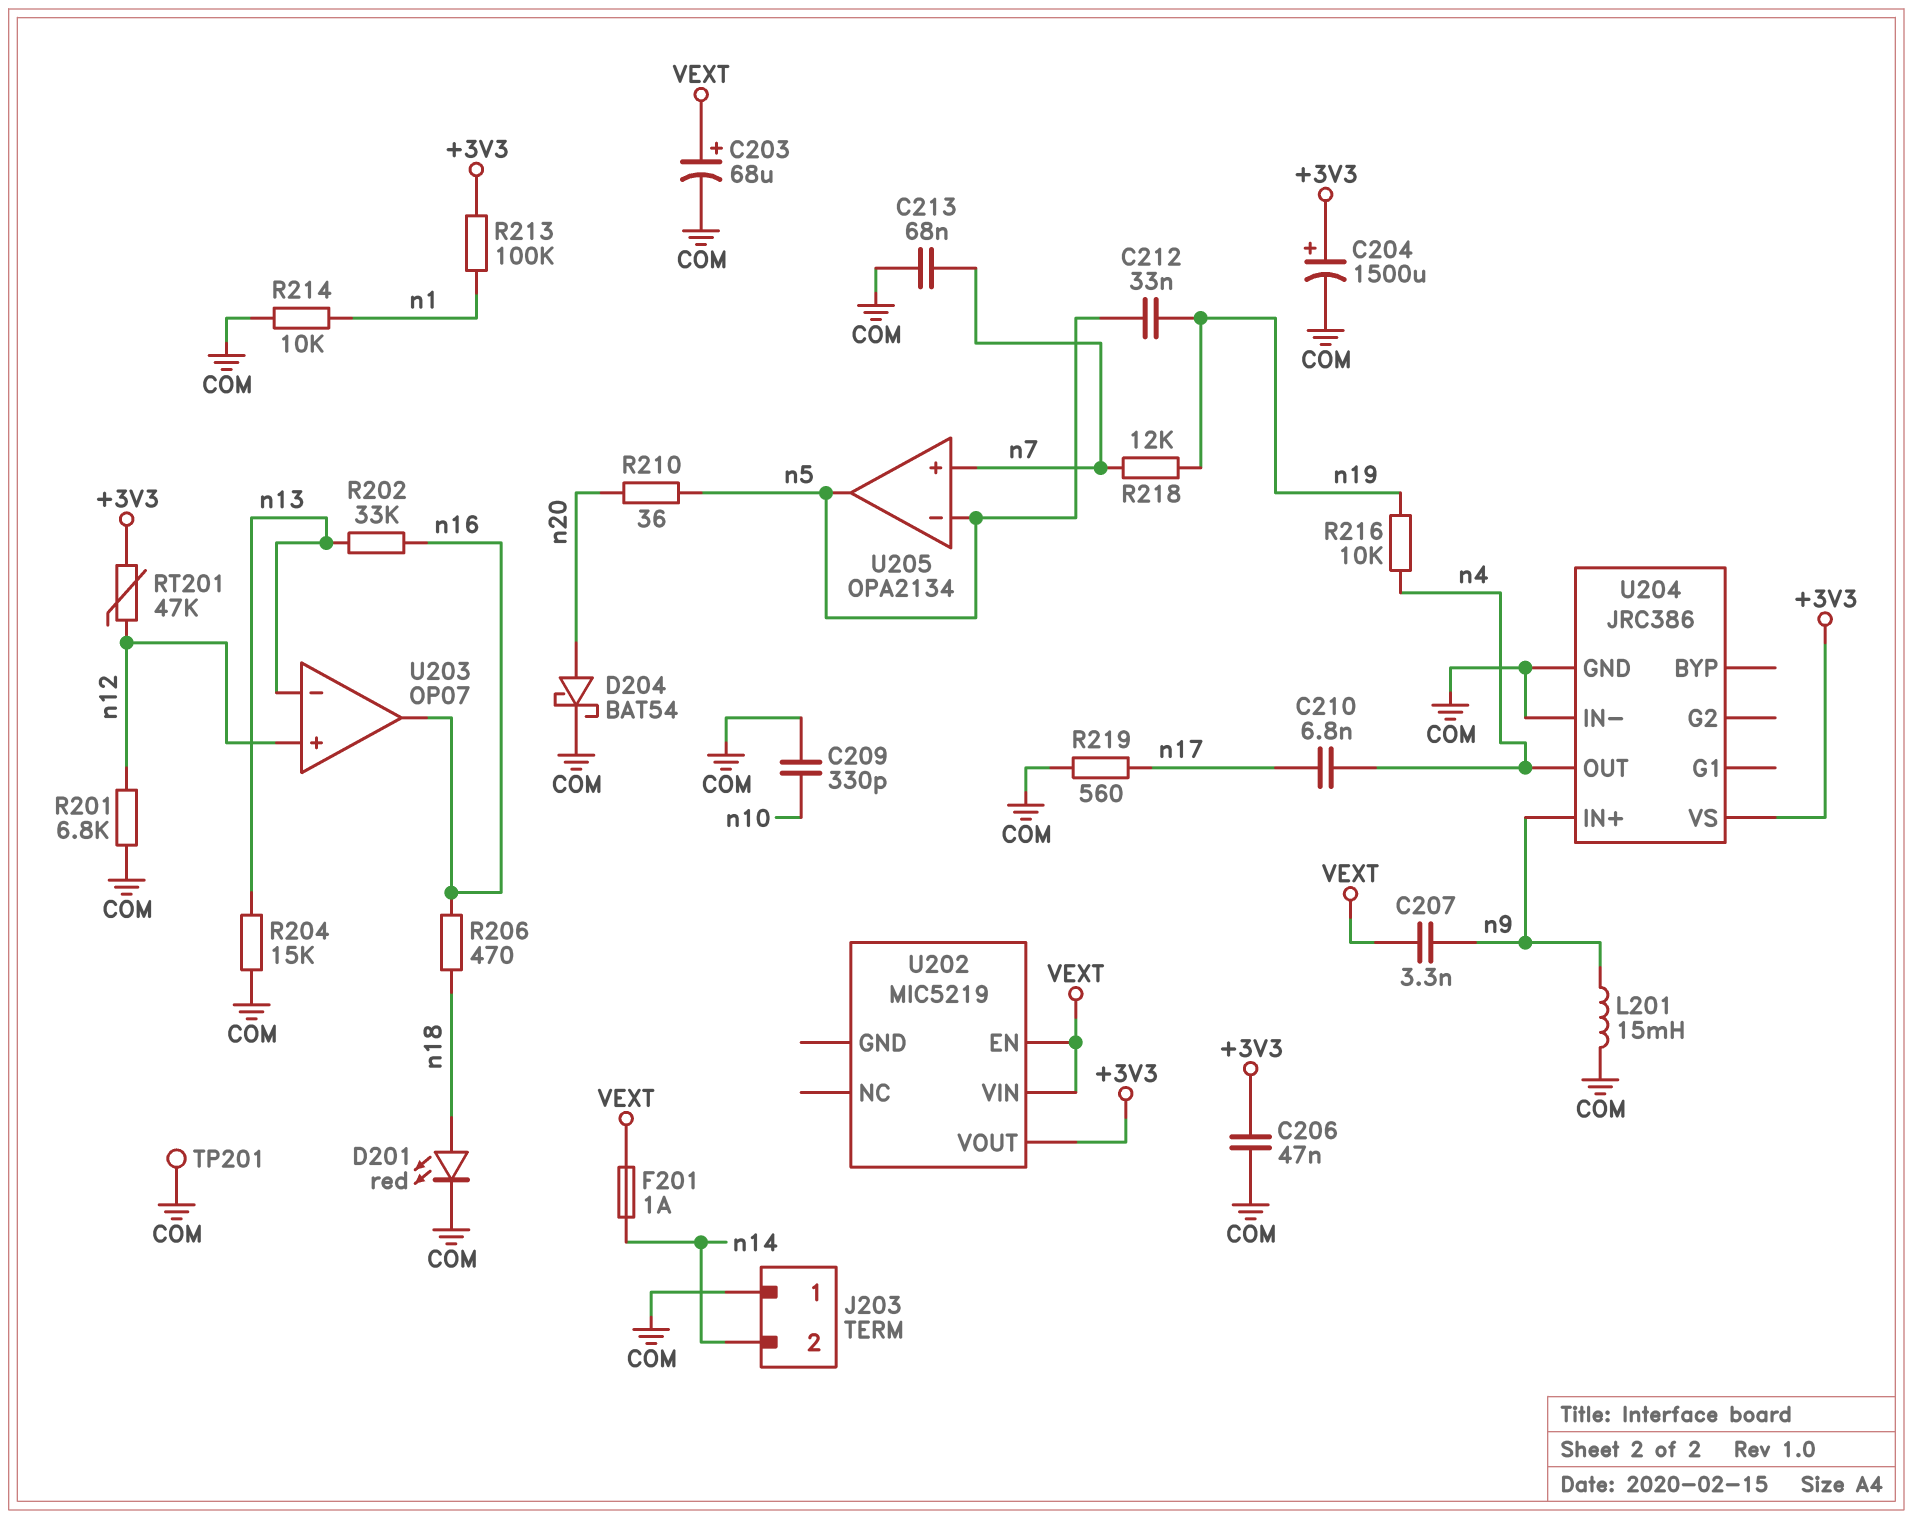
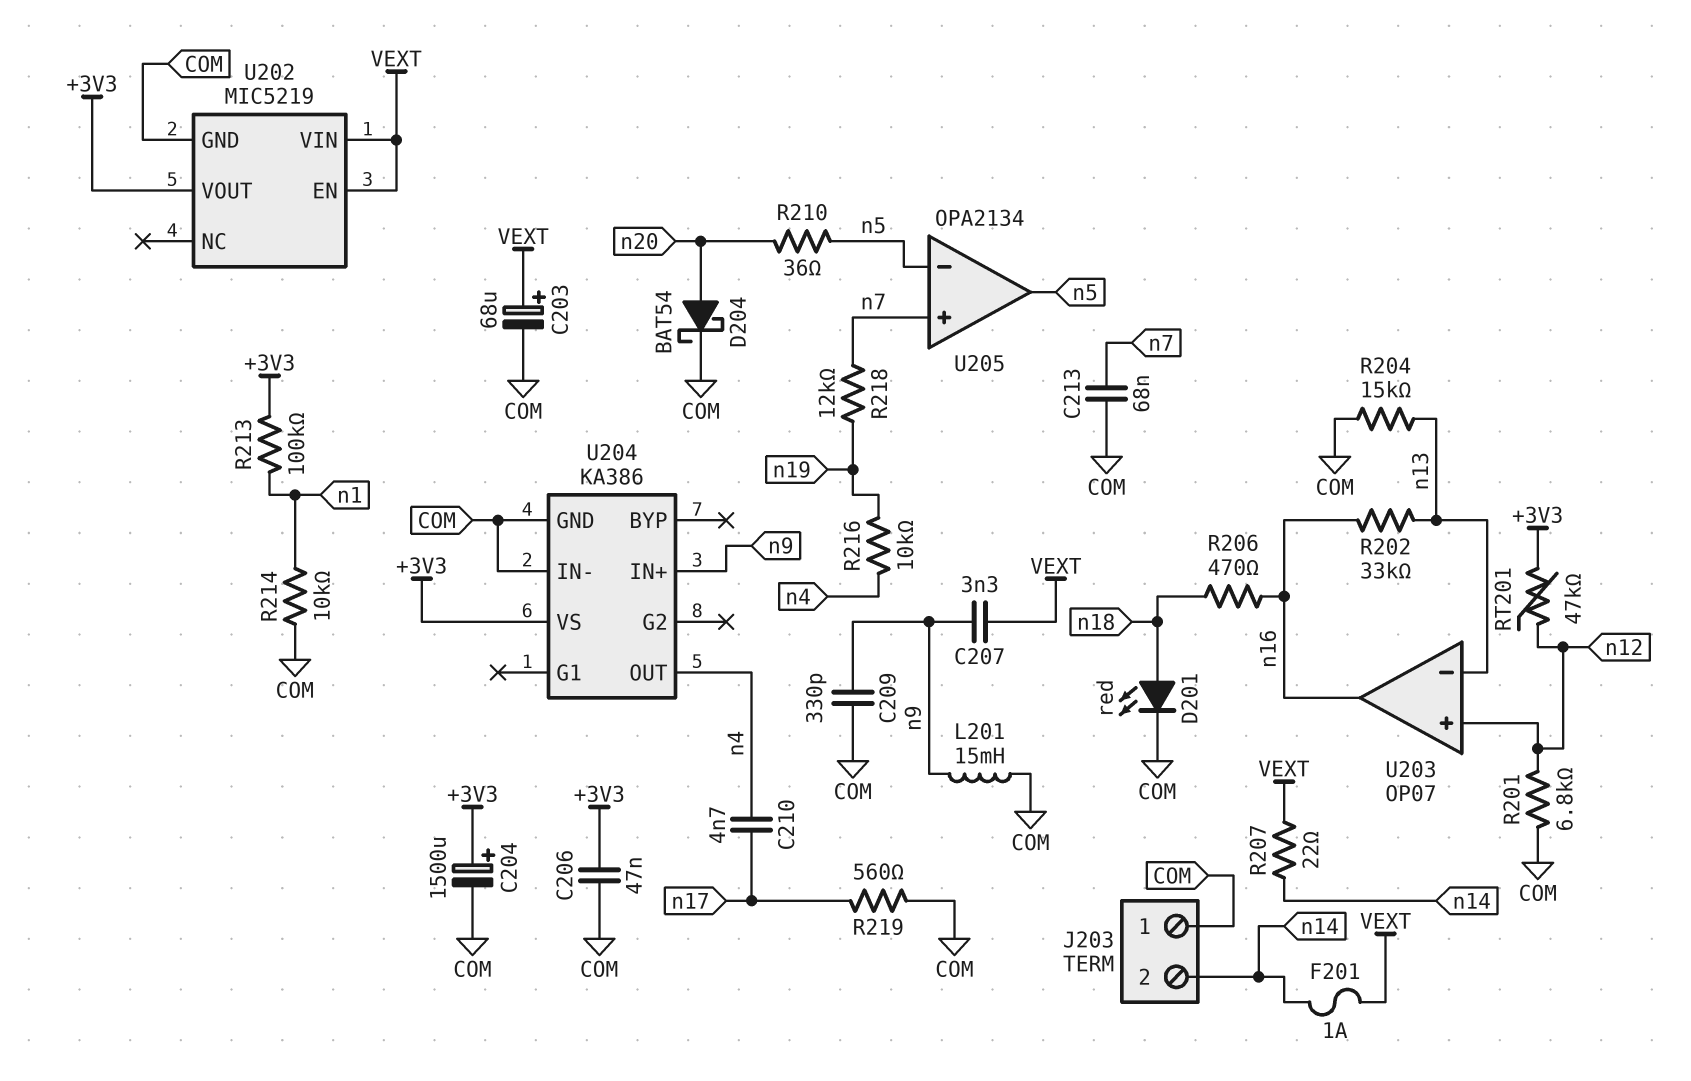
C209: 330pF (COM, n10) -> 330pF (COM, n9)
C210: 6.8nF (n4, n17) -> 4.7nF (n4, n17)
C212: 33nF (n5, n19) -> none
R207: none -> 22 (VEXT, n14)
TP201: test point (COM) -> none
U202 pin GND: none -> COM
U204: JRC386 -> KA386

